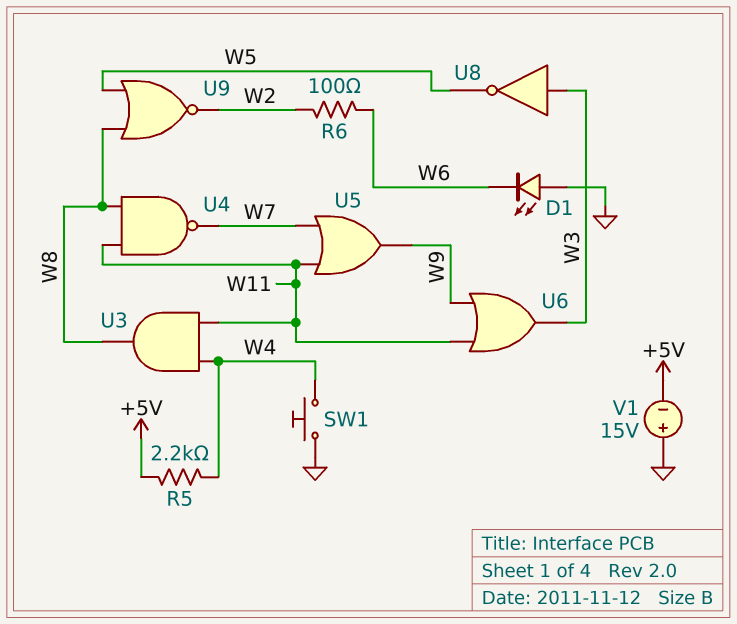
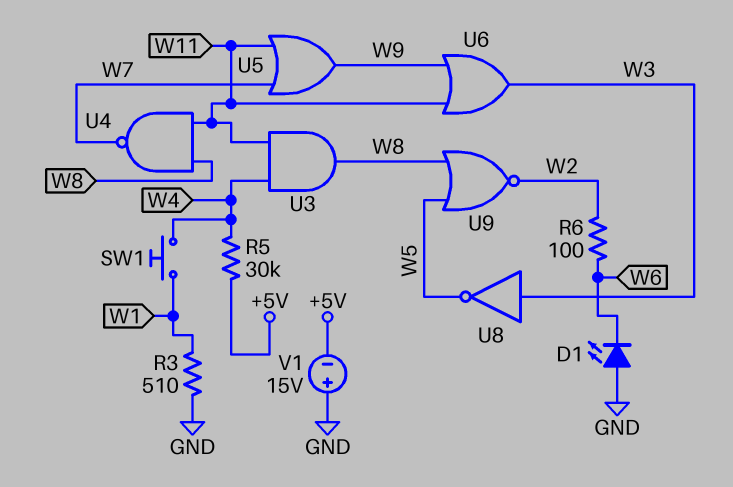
R3: none -> 510 (GND, W1)
R5: 2.2k (+5V, W4) -> 30k (+5V, W4)
SW1: button (GND, W4) -> button (W1, W4)

